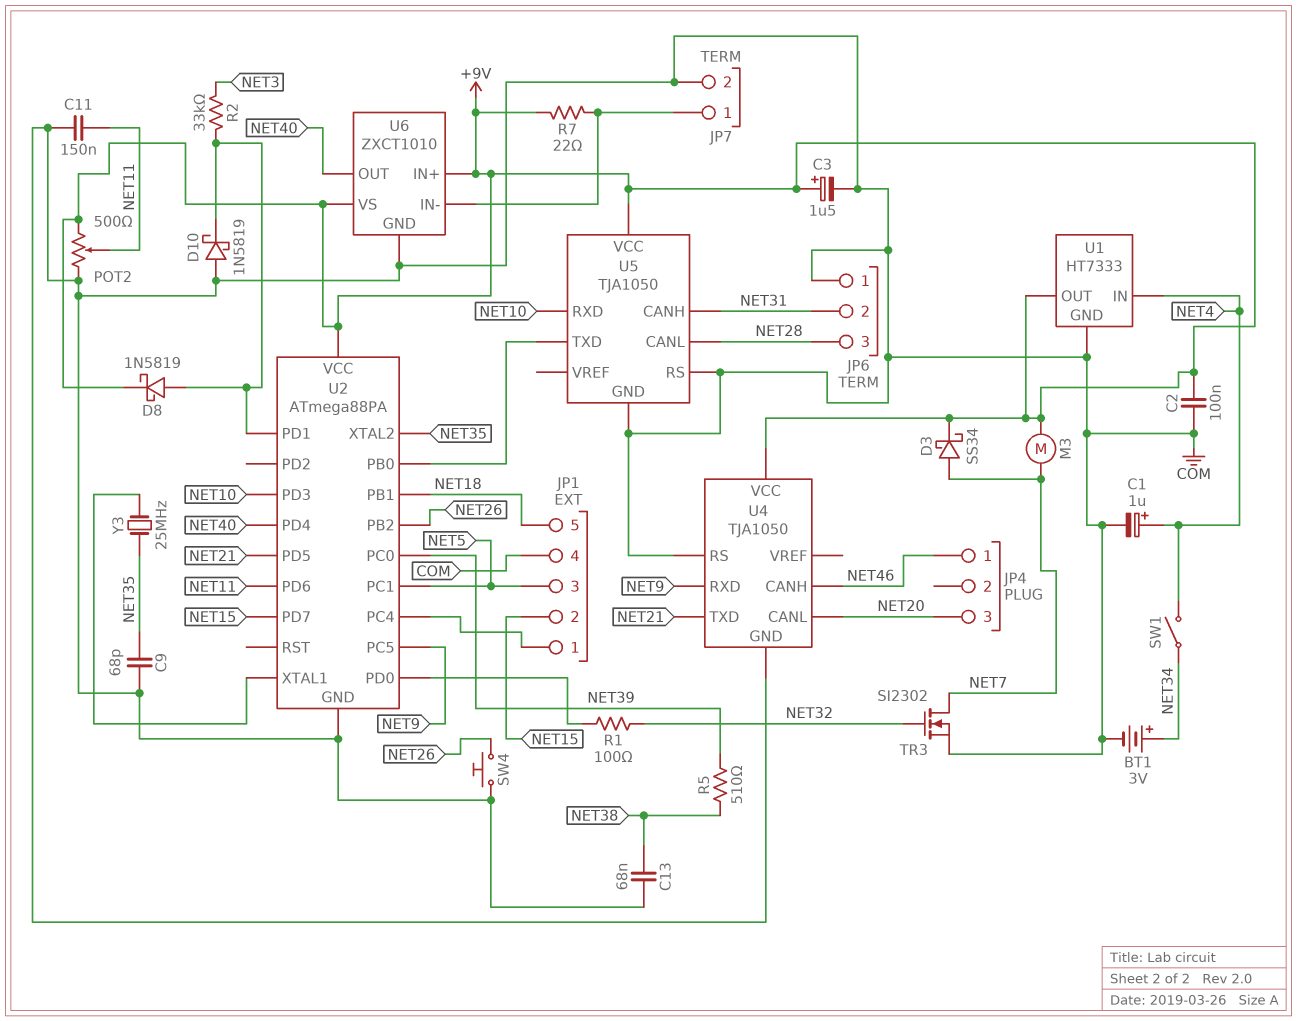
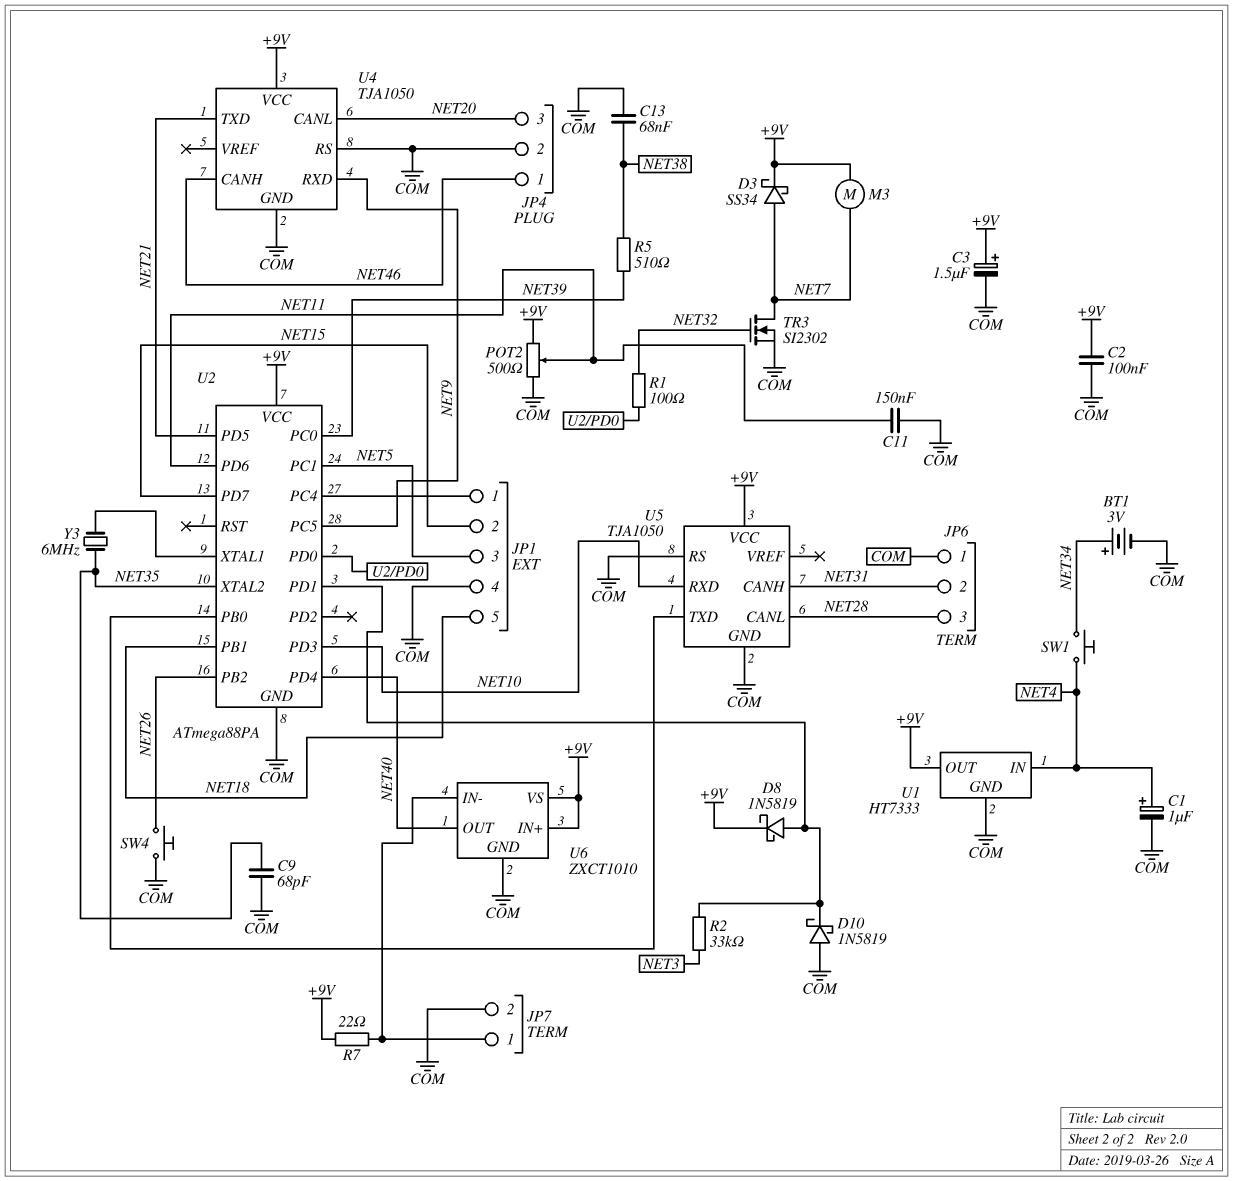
JP4 pin 2: none -> COM
SW1: switch (NET4, NET34) -> button (NET4, NET34)
Y3: 25MHz (NET35, U2/XTAL1) -> 6MHz (NET35, U2/XTAL1)

